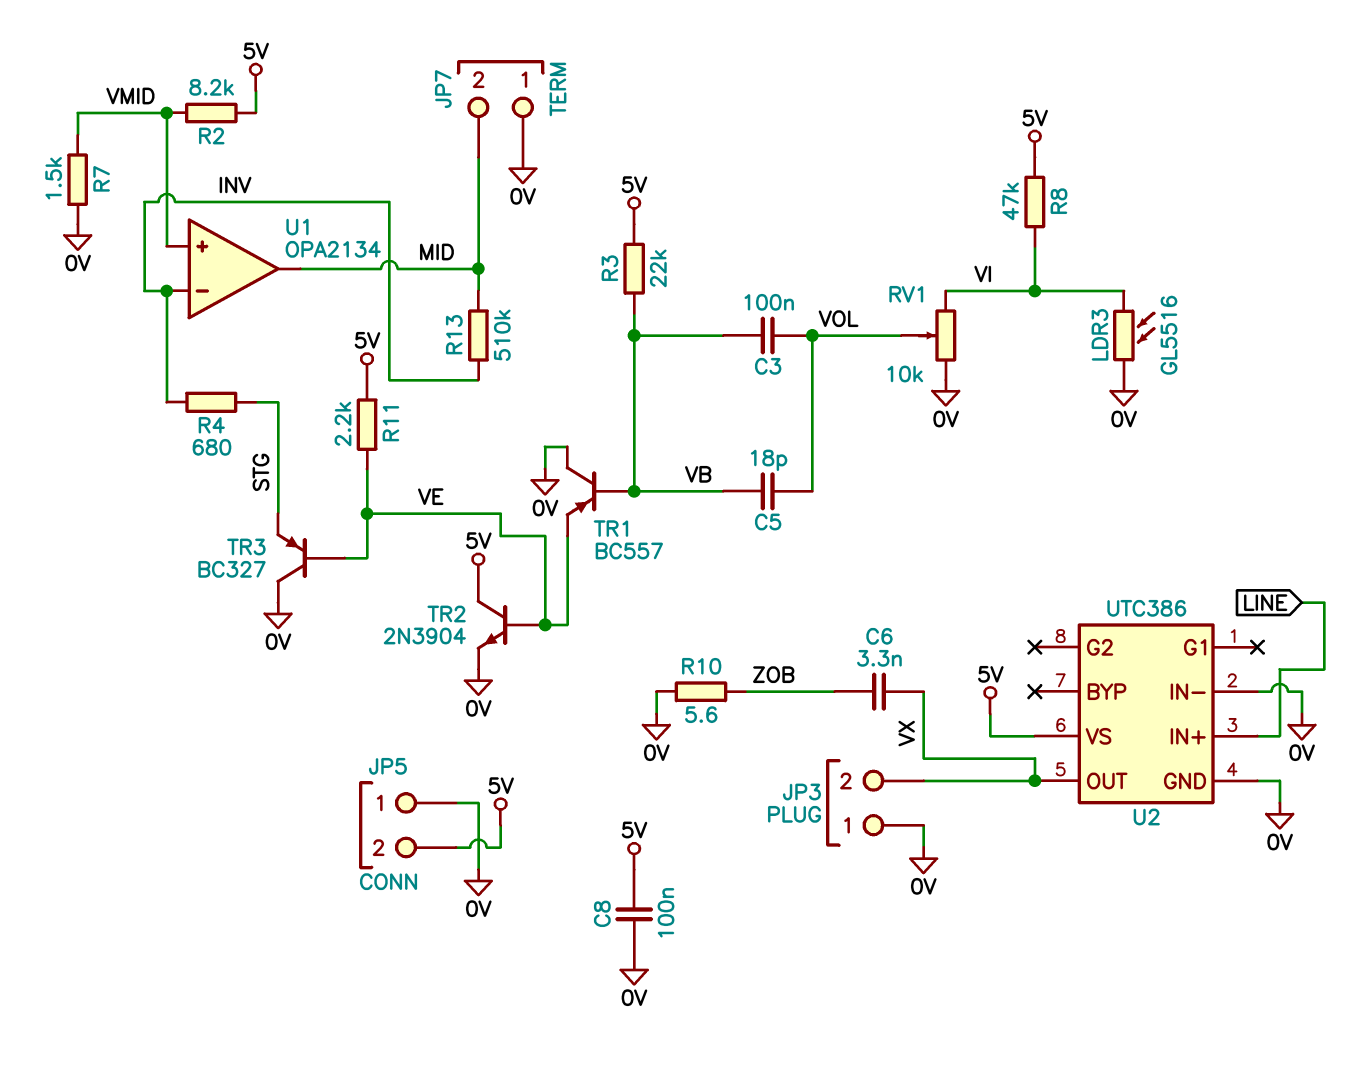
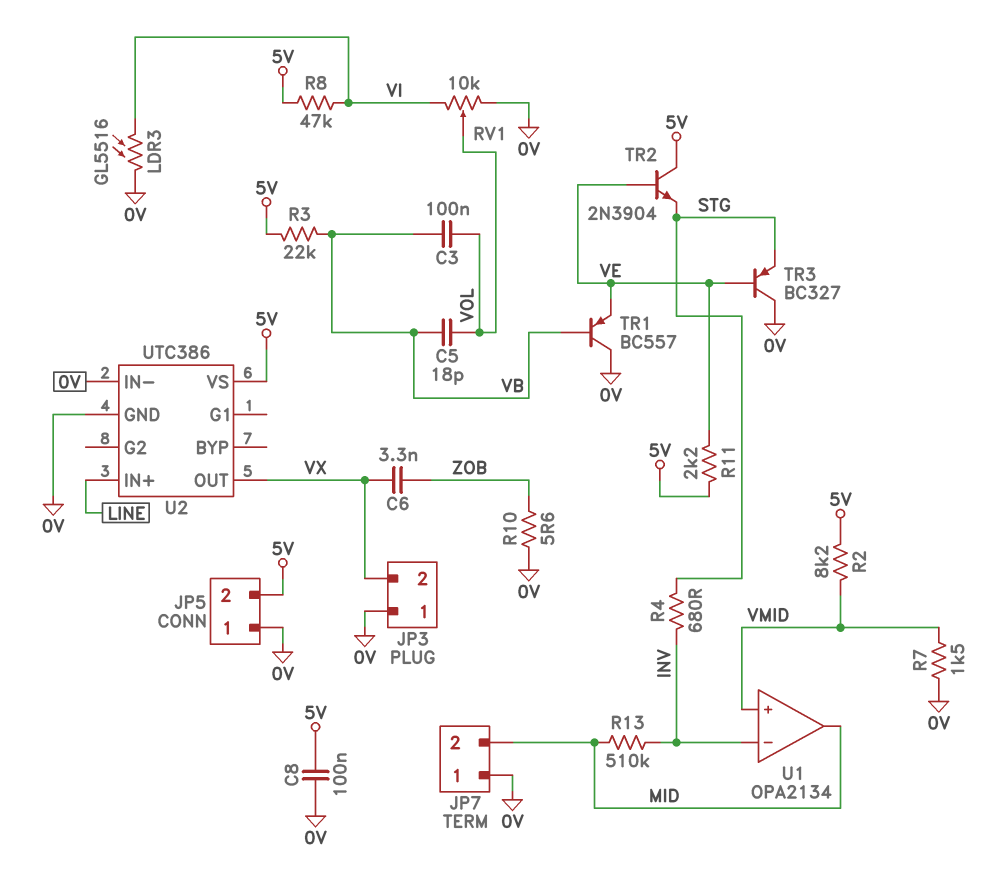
TR2: NPN 2N3904 (B VE, C 5V, E 0V) -> NPN 2N3904 (B VE, C 5V, E STG)

